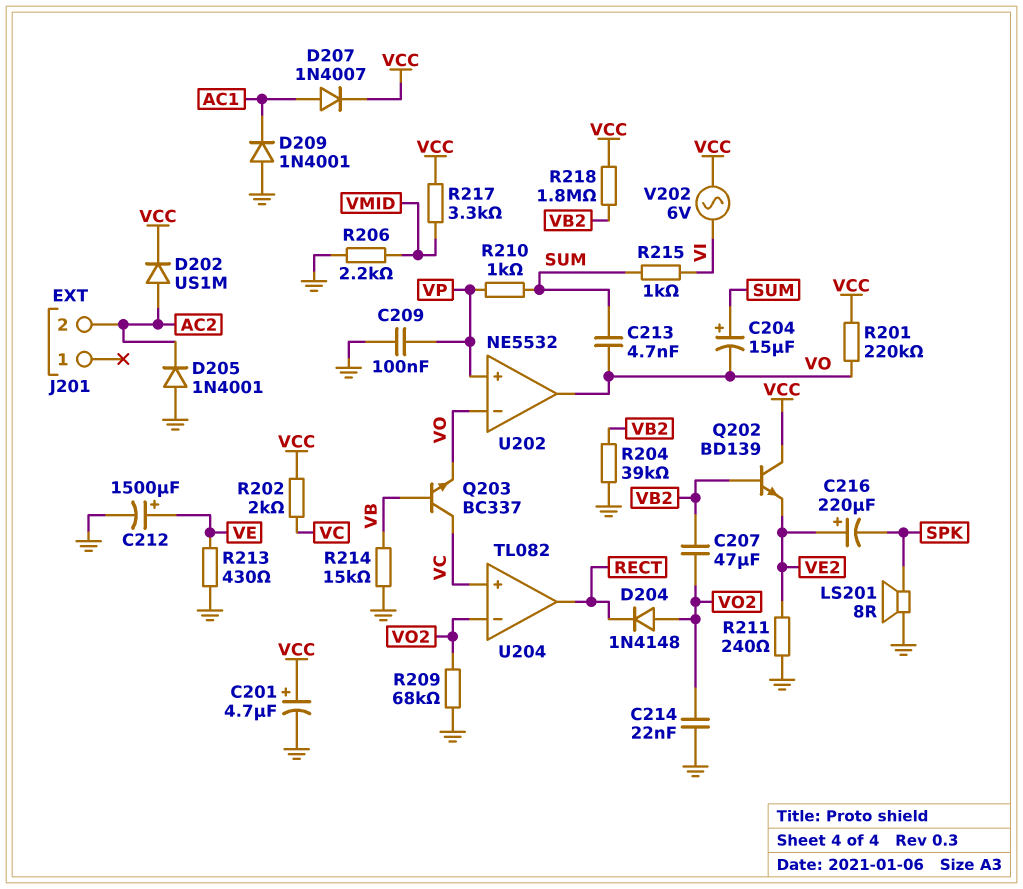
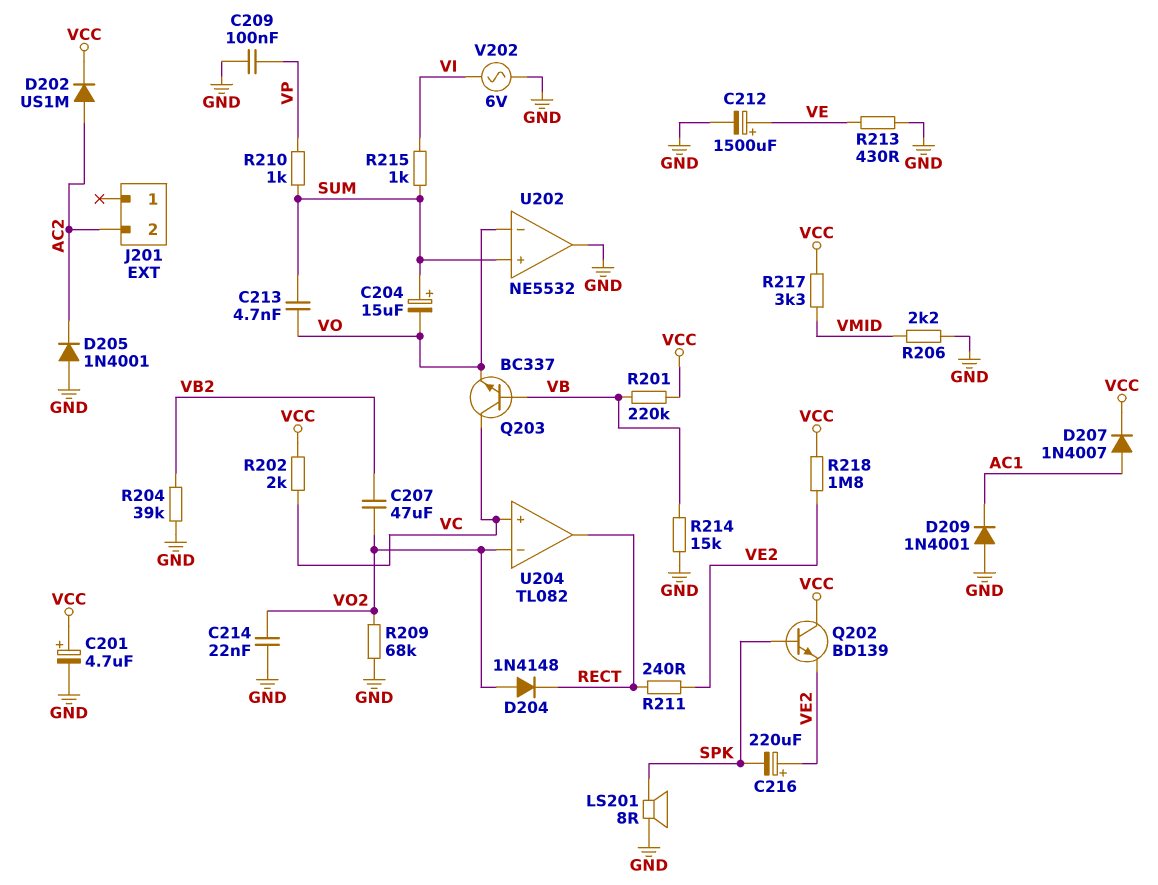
Q202: NPN BD139 (B VB2, C VCC, E VE2) -> NPN BD139 (B SPK, C VCC, E VE2)
R201: 220k (VCC, VO) -> 220k (VB, VCC)
R211: 240 (GND, VE2) -> 240 (RECT, VE2)
R218: 1.8M (VB2, VCC) -> 1.8M (VCC, VE2)
U202 pin in+: VP -> SUM
U202 pin out: VO -> GND
V202: AC 6V (VCC, VI) -> AC 6V (GND, VI)

